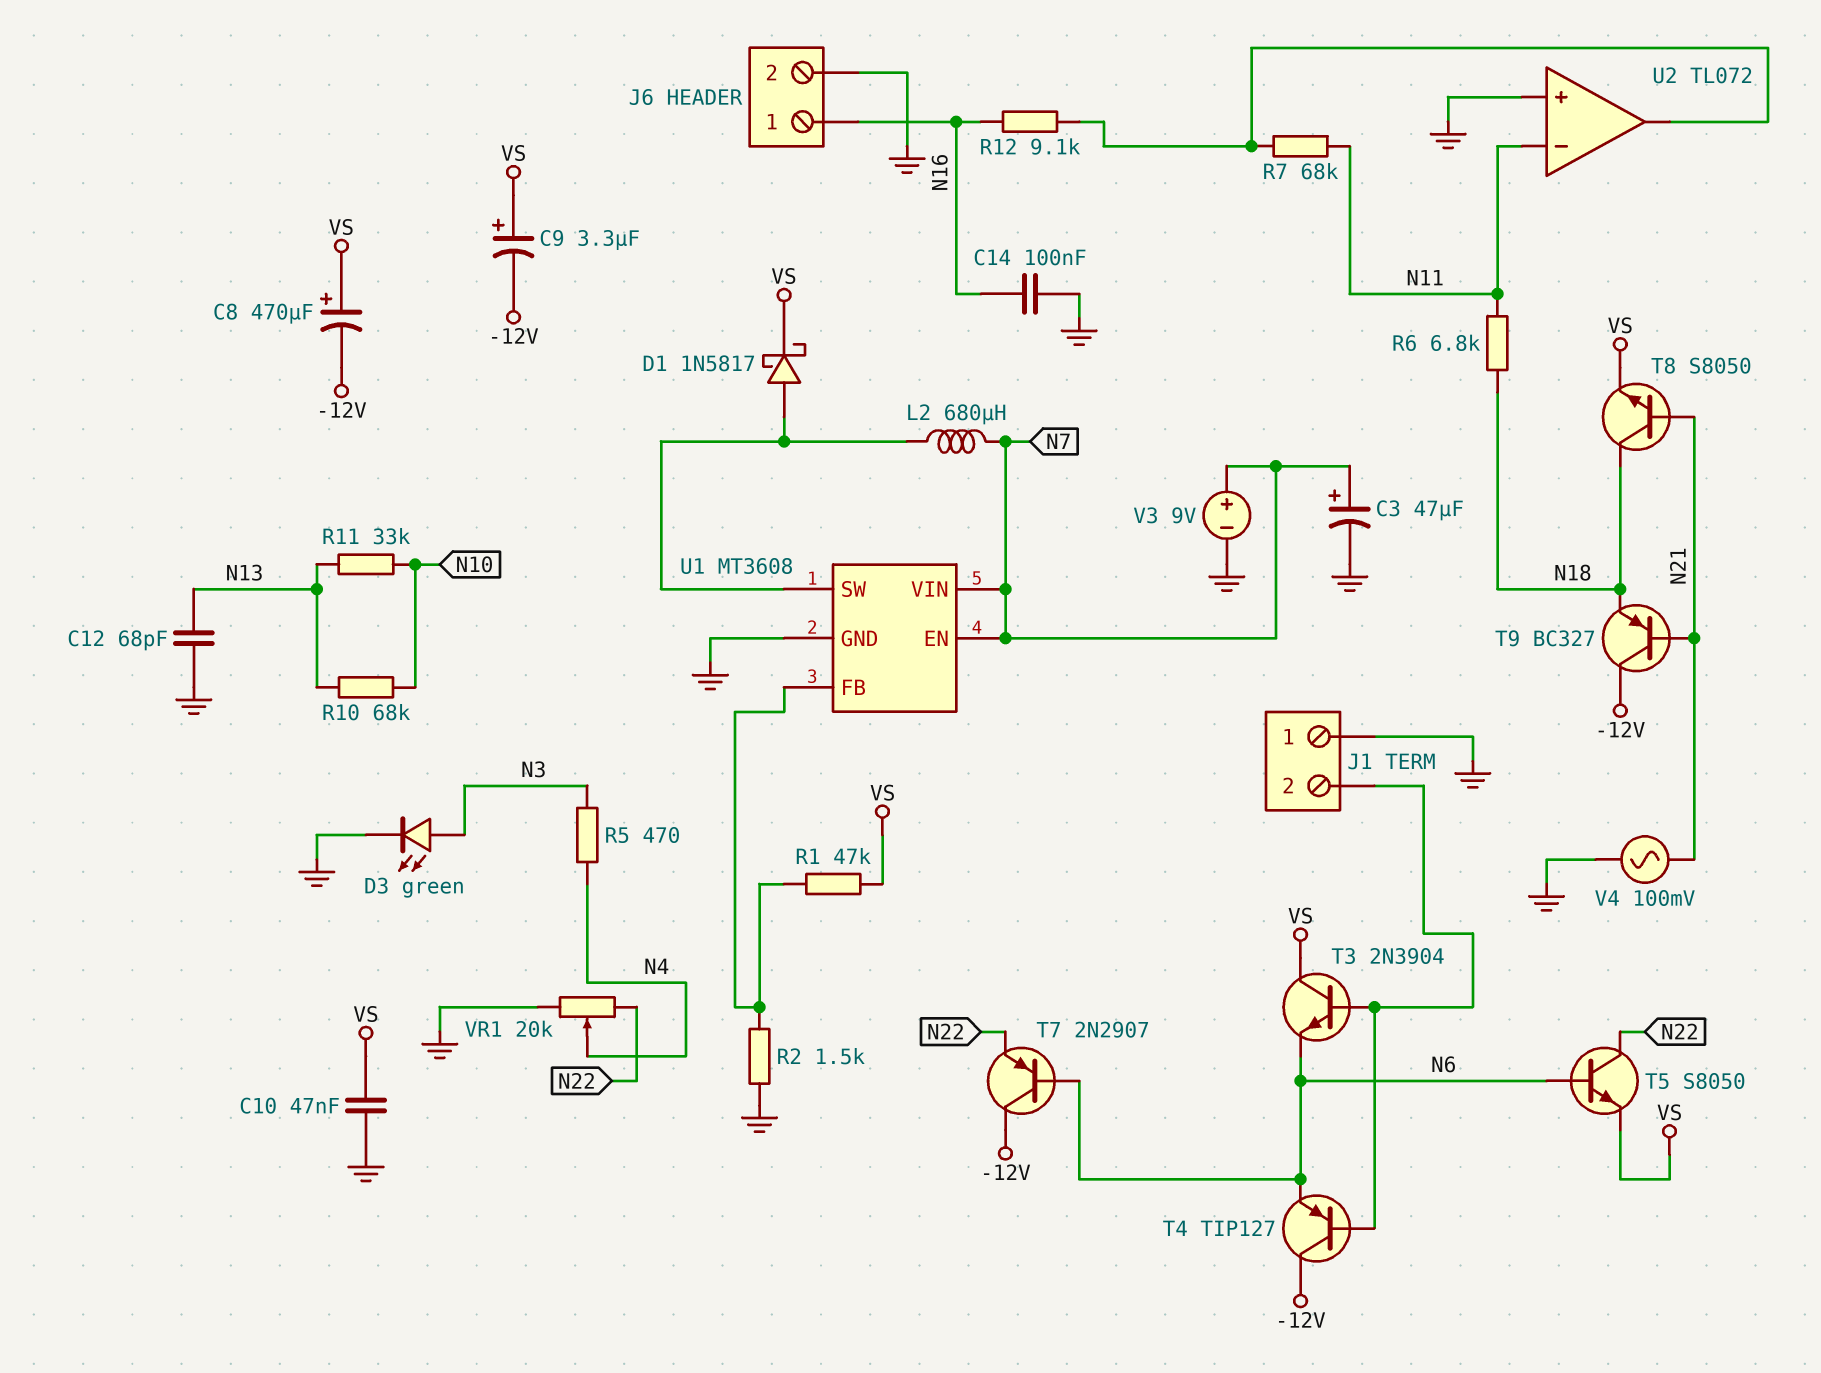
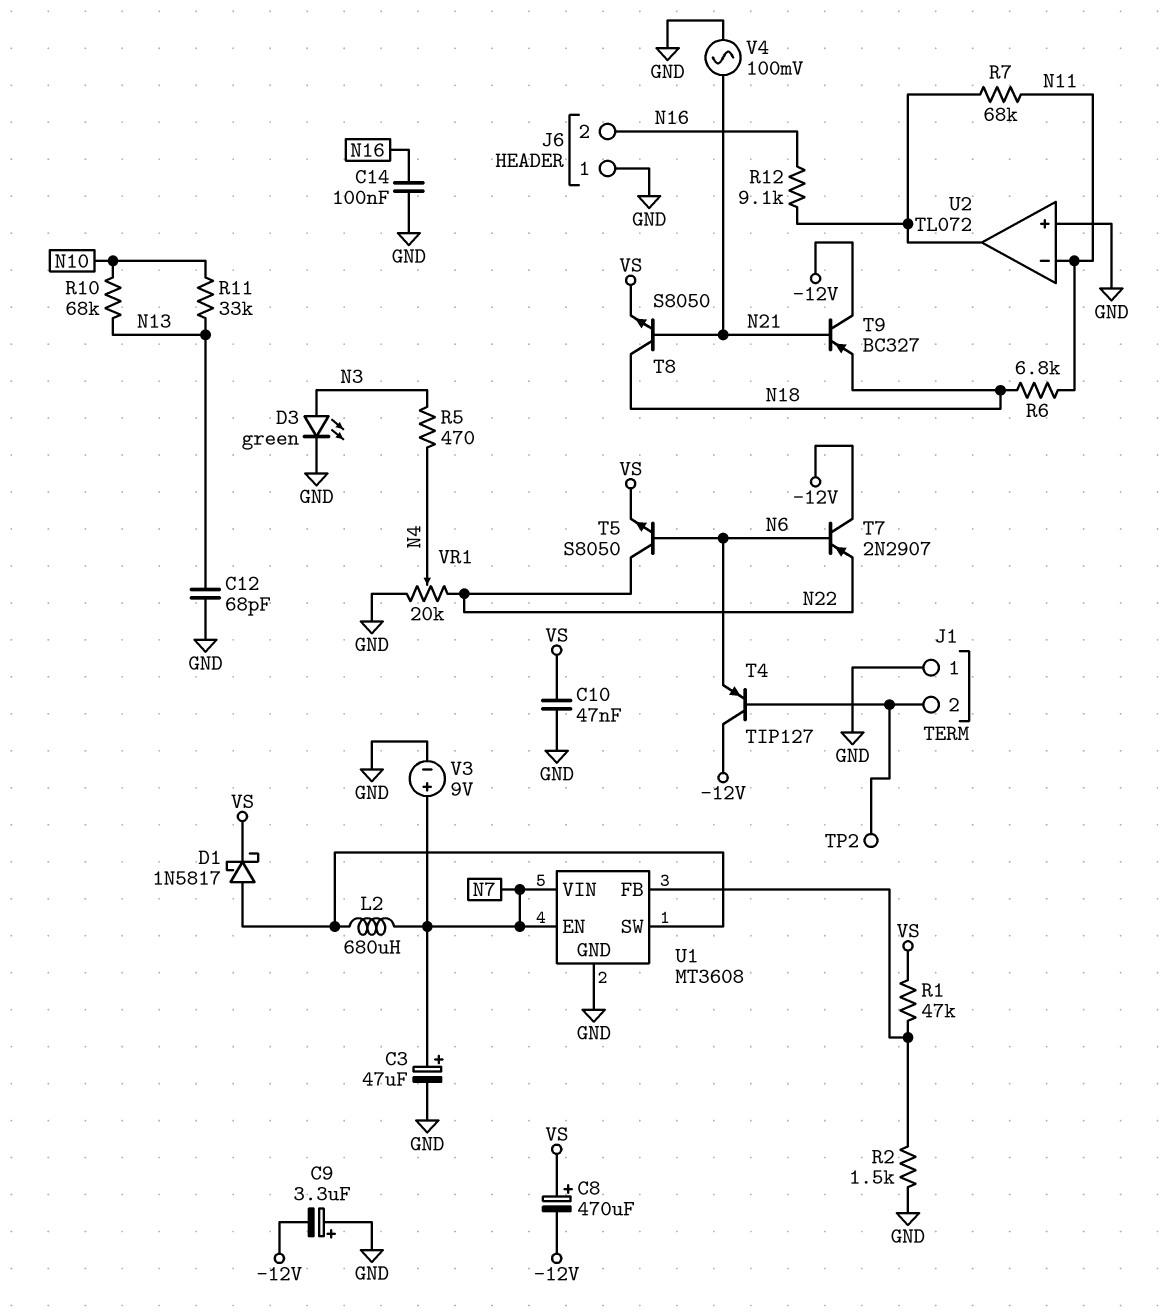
C9: 3.3uF (plus VS, minus -12V) -> 3.3uF (plus GND, minus -12V)
J6 pin 1: N16 -> GND
J6 pin 2: GND -> N16
T3: NPN 2N3904 (B J1/2, C VS, E N6) -> none
TP2: none -> test point (J1/2)

